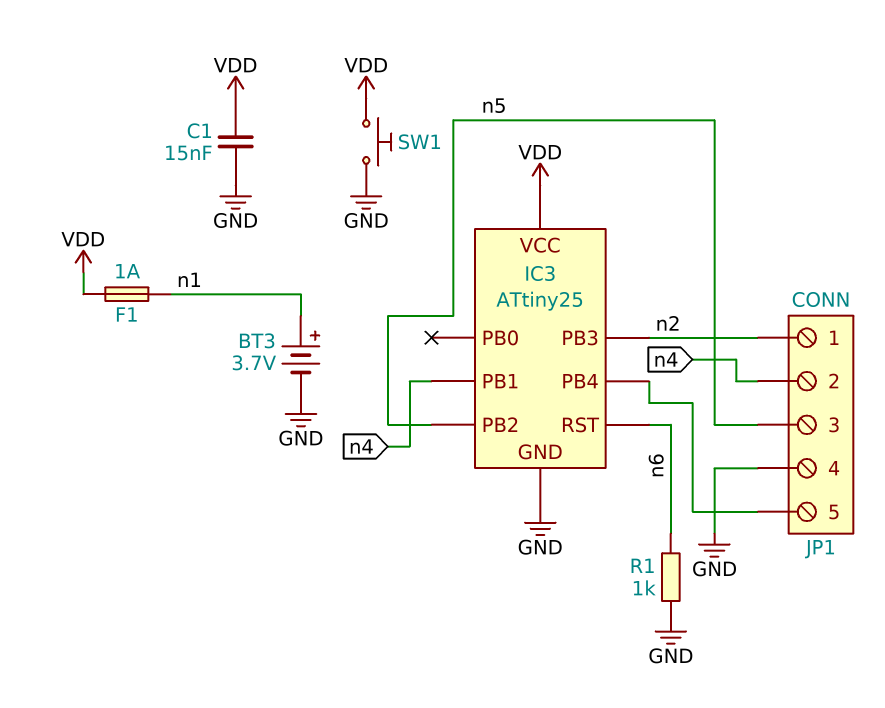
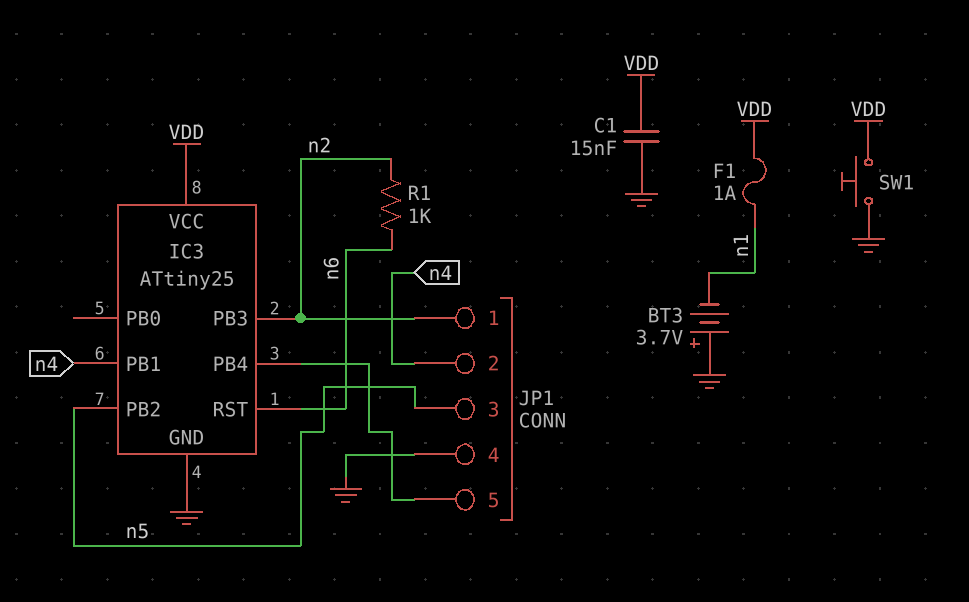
BT3: 3.7V (plus n1, minus GND) -> 3.7V (plus GND, minus n1)
R1: 1k (GND, n6) -> 1k (n2, n6)

